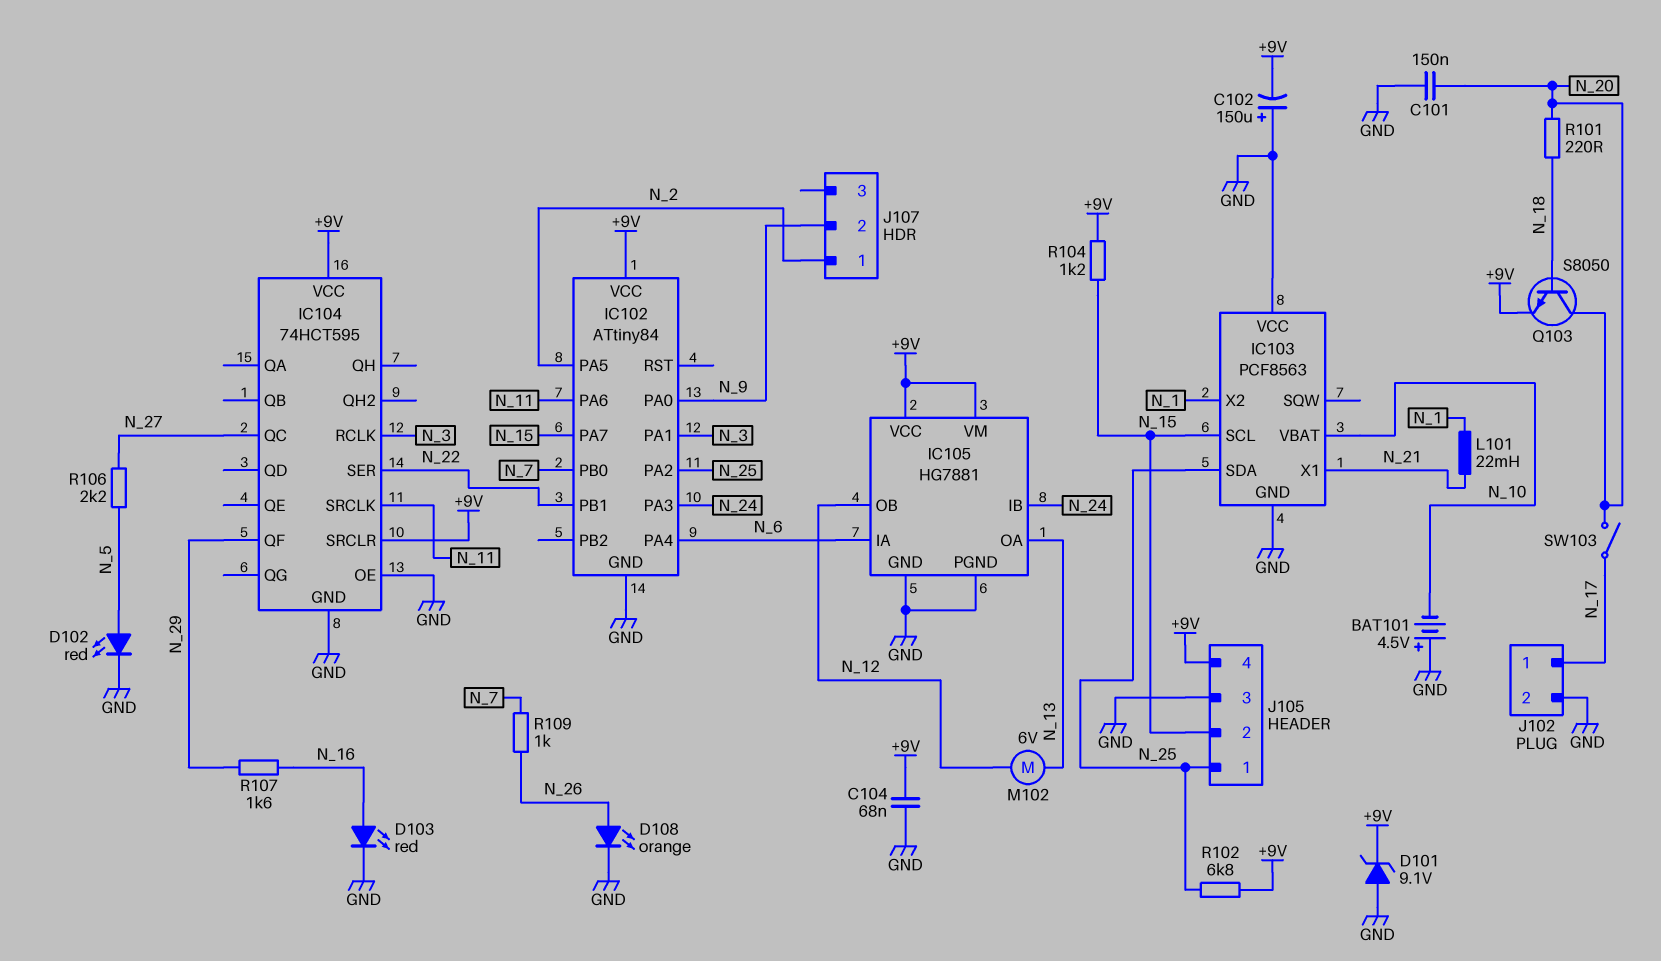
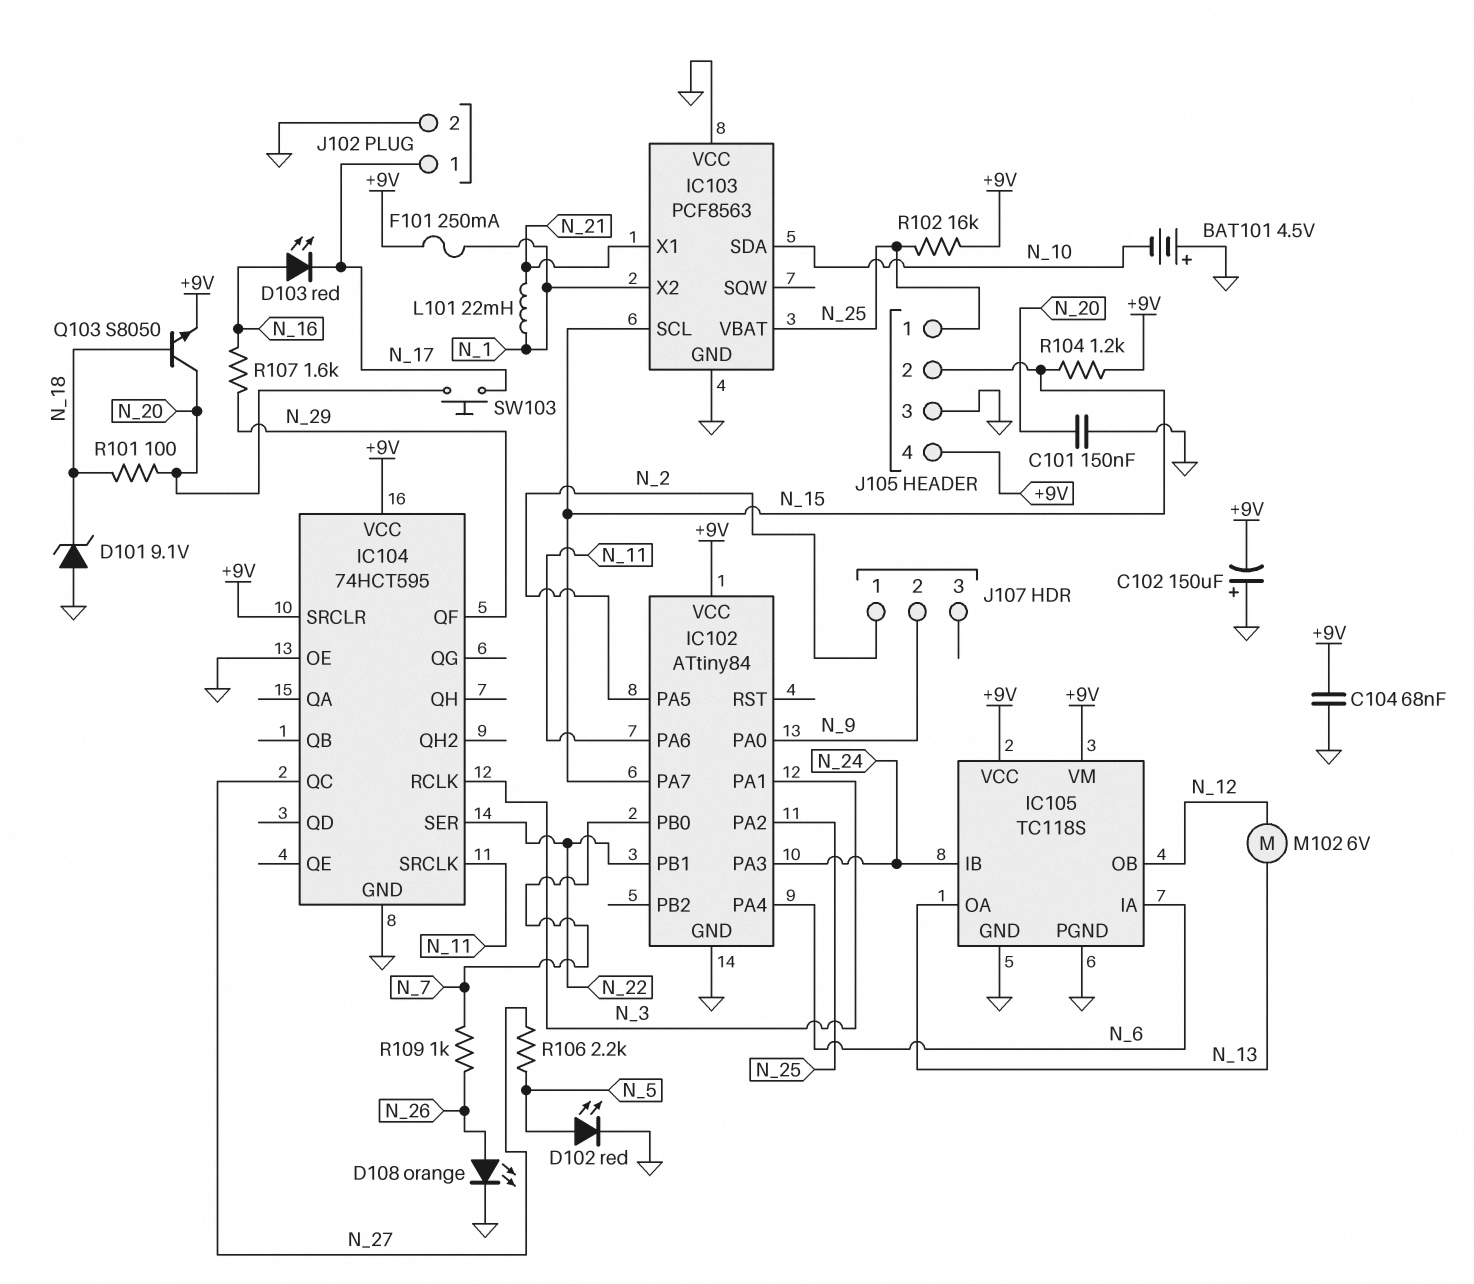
D101: zener 9.1V (A GND, K +9V) -> zener 9.1V (A GND, K N_18)
D103: LED red (A N_16, K GND) -> LED red (A N_16, K N_17)
F101: none -> 250mA (+9V, N_1)
IC103 pin SDA: N_25 -> N_10
IC103 pin VBAT: N_10 -> N_25
IC105: HG7881 -> TC118S
R101: 220 (N_18, N_20) -> 100 (N_18, N_20)
R102: 6.8k (+9V, N_25) -> 16k (+9V, N_25)
SW103: switch (N_17, N_20) -> button (N_17, N_20)

